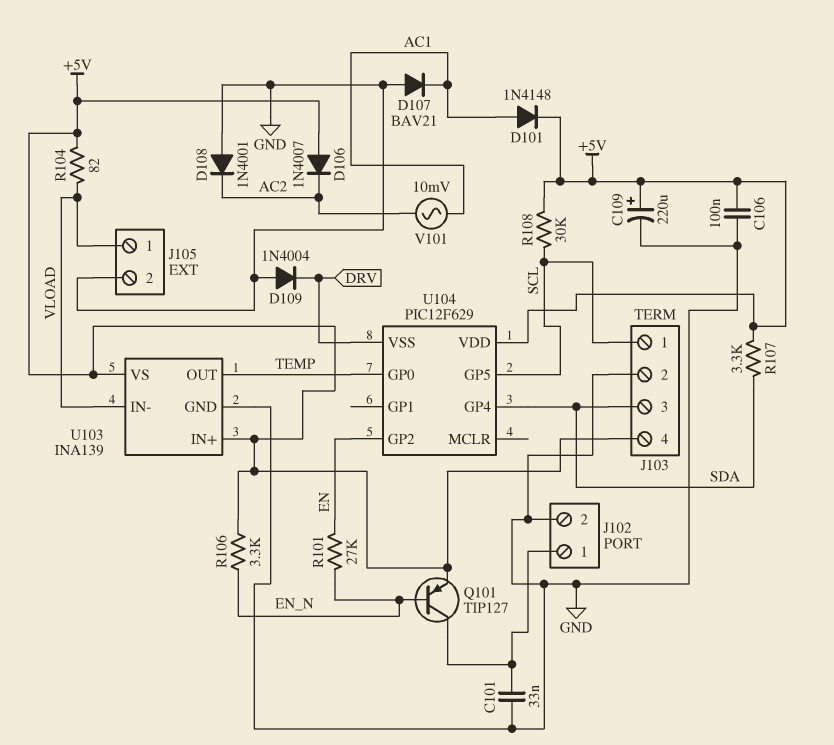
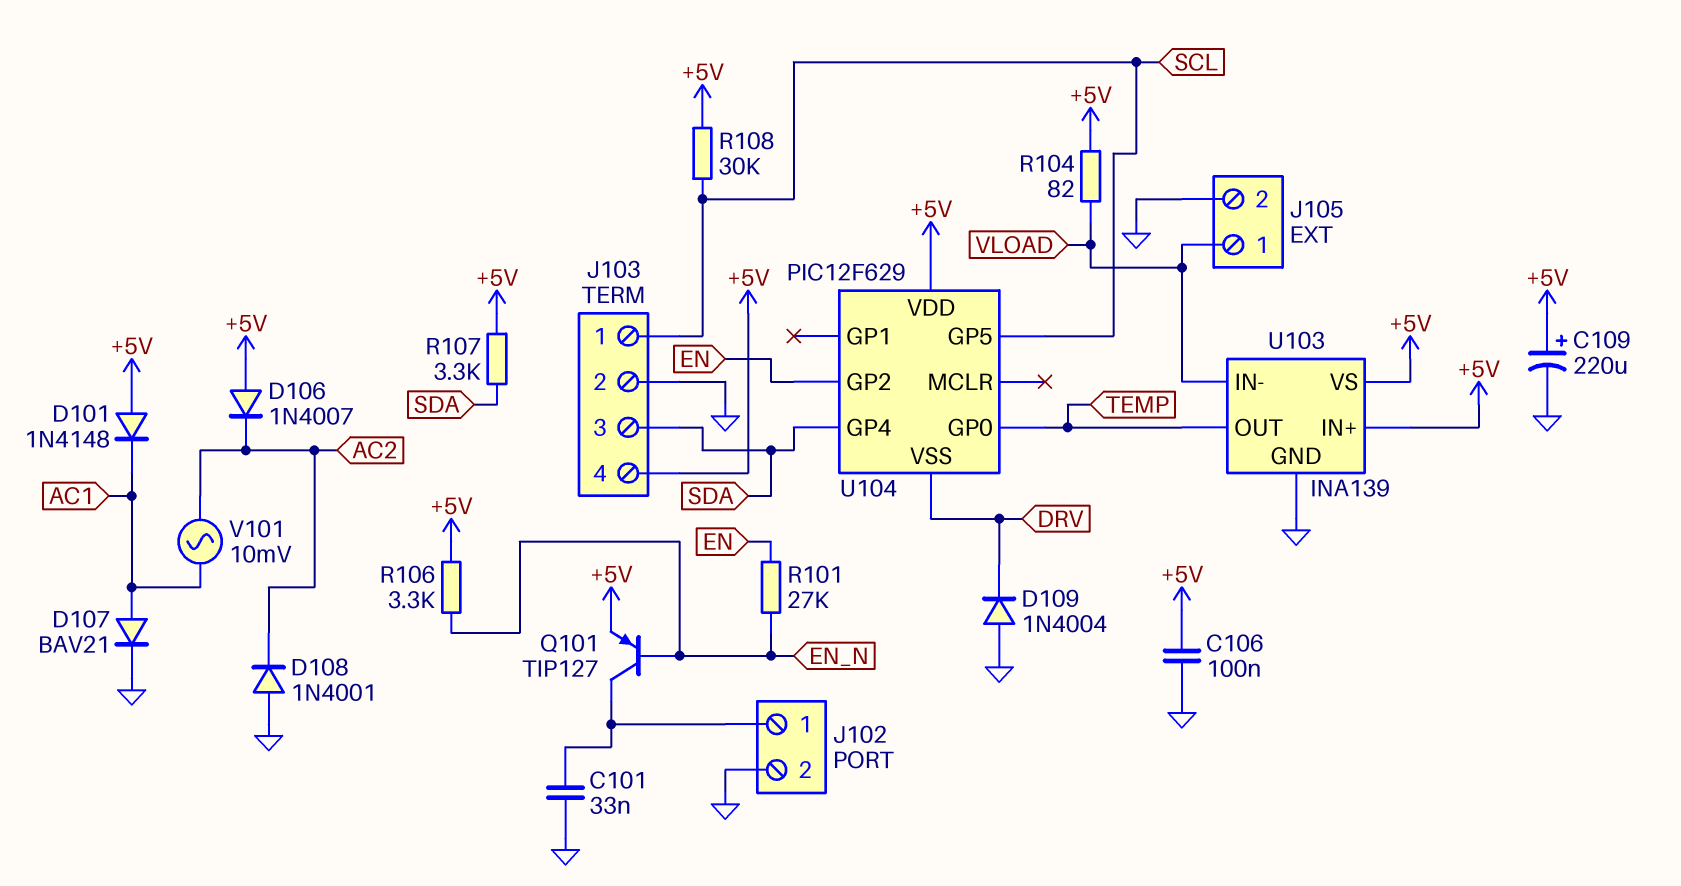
D101: diode 1N4148 (A AC1, K +5V) -> diode 1N4148 (A +5V, K AC1)
D107: diode BAV21 (A GND, K AC1) -> diode BAV21 (A AC1, K GND)

